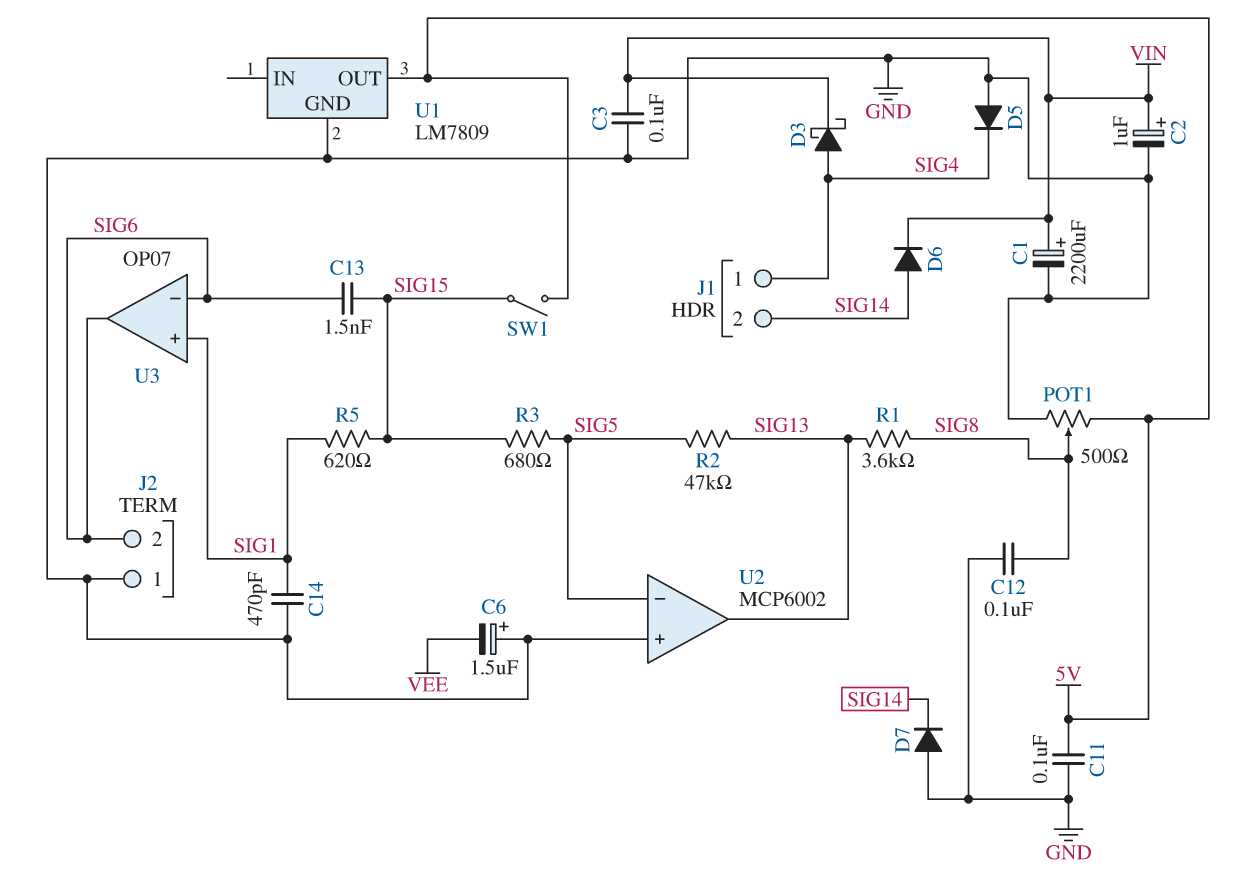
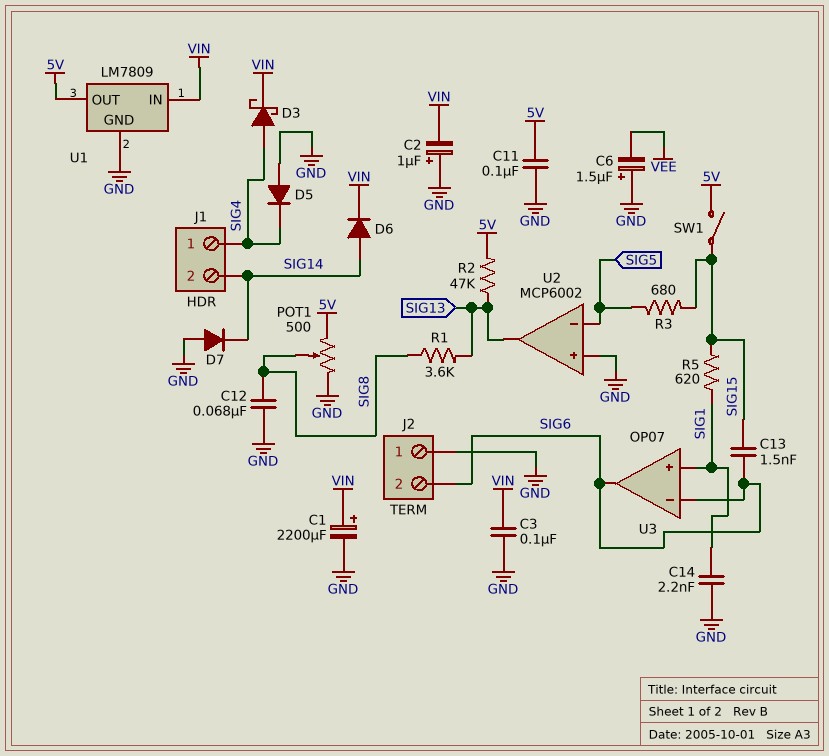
C2: 1uF (plus VIN, minus GND) -> 1uF (plus GND, minus VIN)
C12: 100nF (GND, SIG8) -> 68nF (GND, SIG8)
C14: 470pF (GND, SIG1) -> 2.2nF (GND, SIG1)
R2: 47k (SIG5, SIG13) -> 47k (5V, SIG13)
U1 pin IN: none -> VIN

